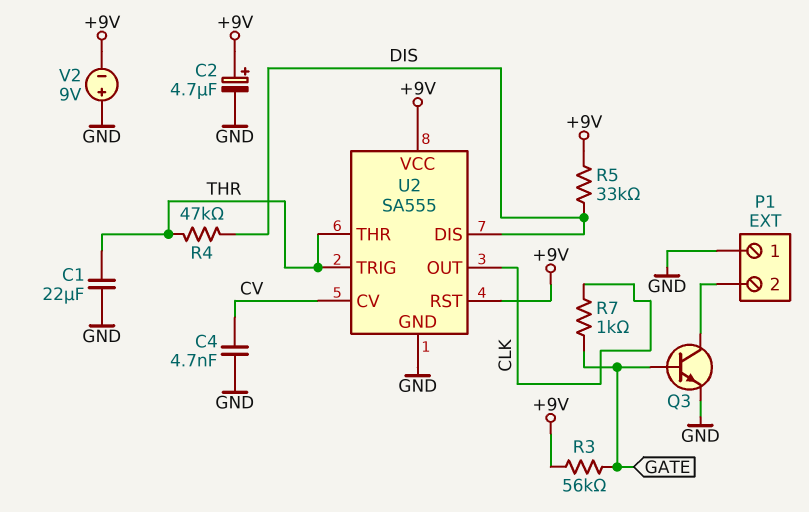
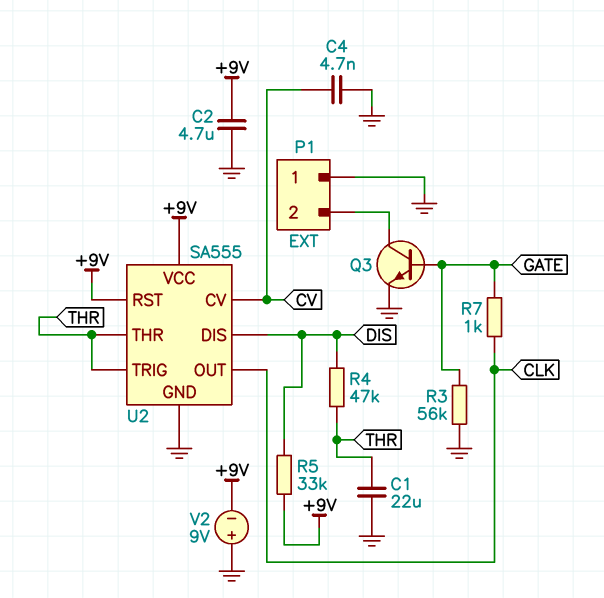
C2: 4.7uF (plus +9V, minus GND) -> 4.7uF (+9V, GND)
R3: 56k (+9V, GATE) -> 56k (GATE, GND)

